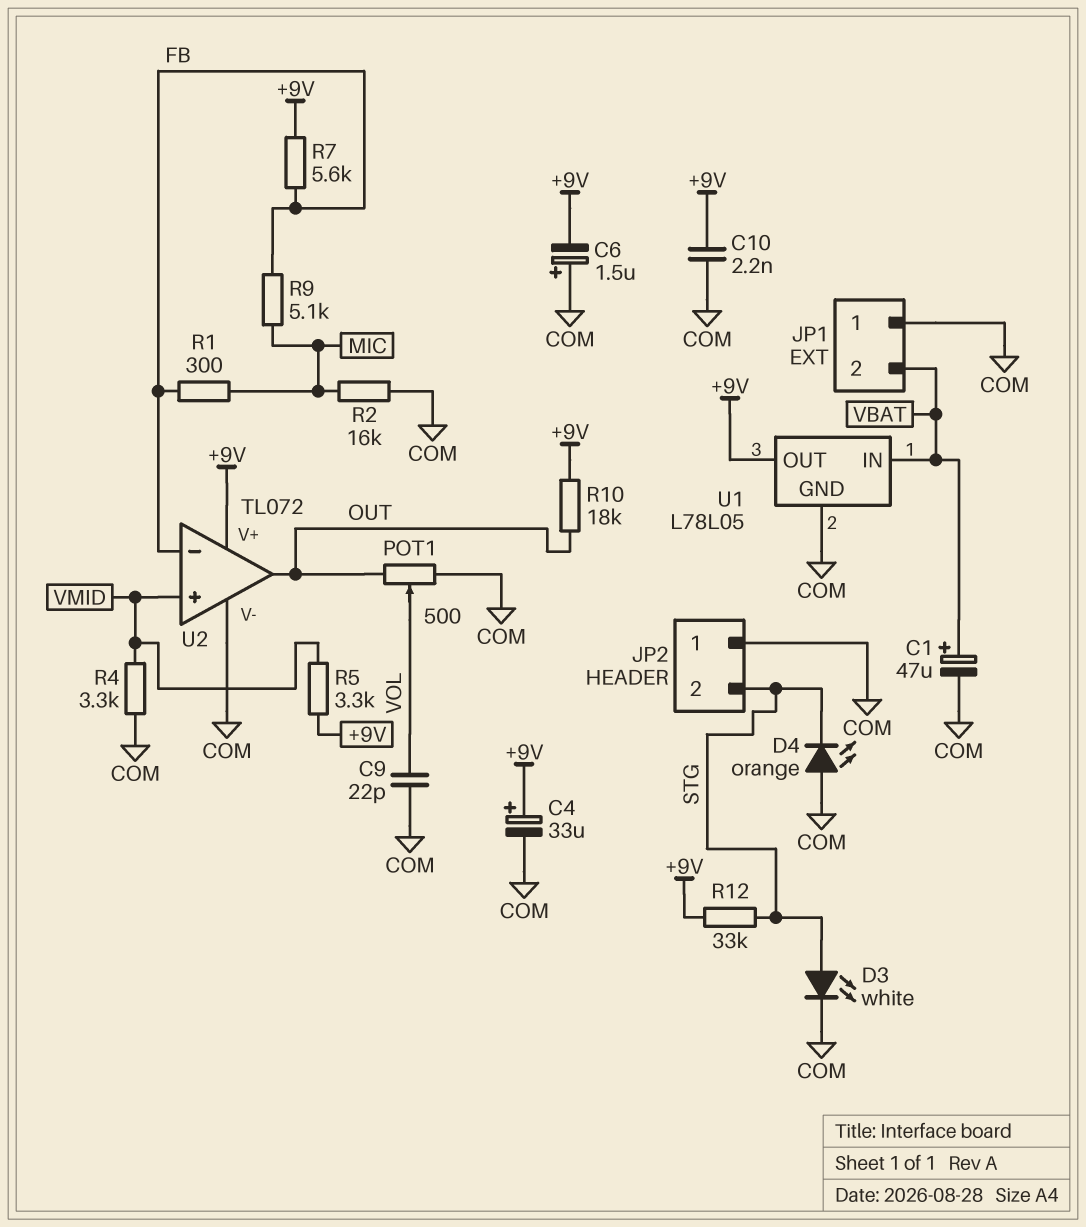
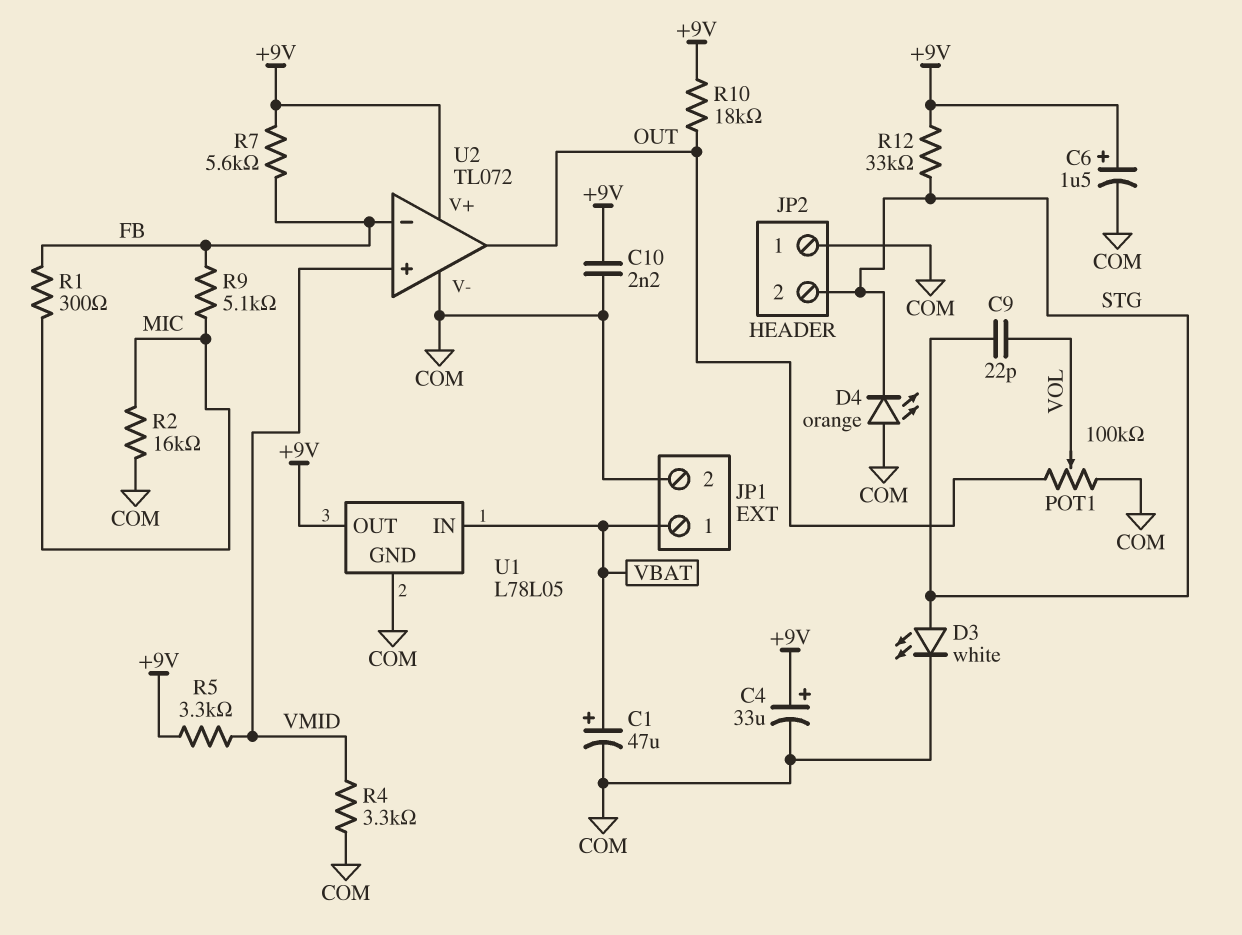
C6: 1.5uF (plus COM, minus +9V) -> 1.5uF (plus +9V, minus COM)
C9: 22pF (COM, VOL) -> 22pF (STG, VOL)
JP1 pin 1: COM -> VBAT
JP1 pin 2: VBAT -> COM
POT1: 500 (COM, OUT, wiper VOL) -> 100k (COM, OUT, wiper VOL)

